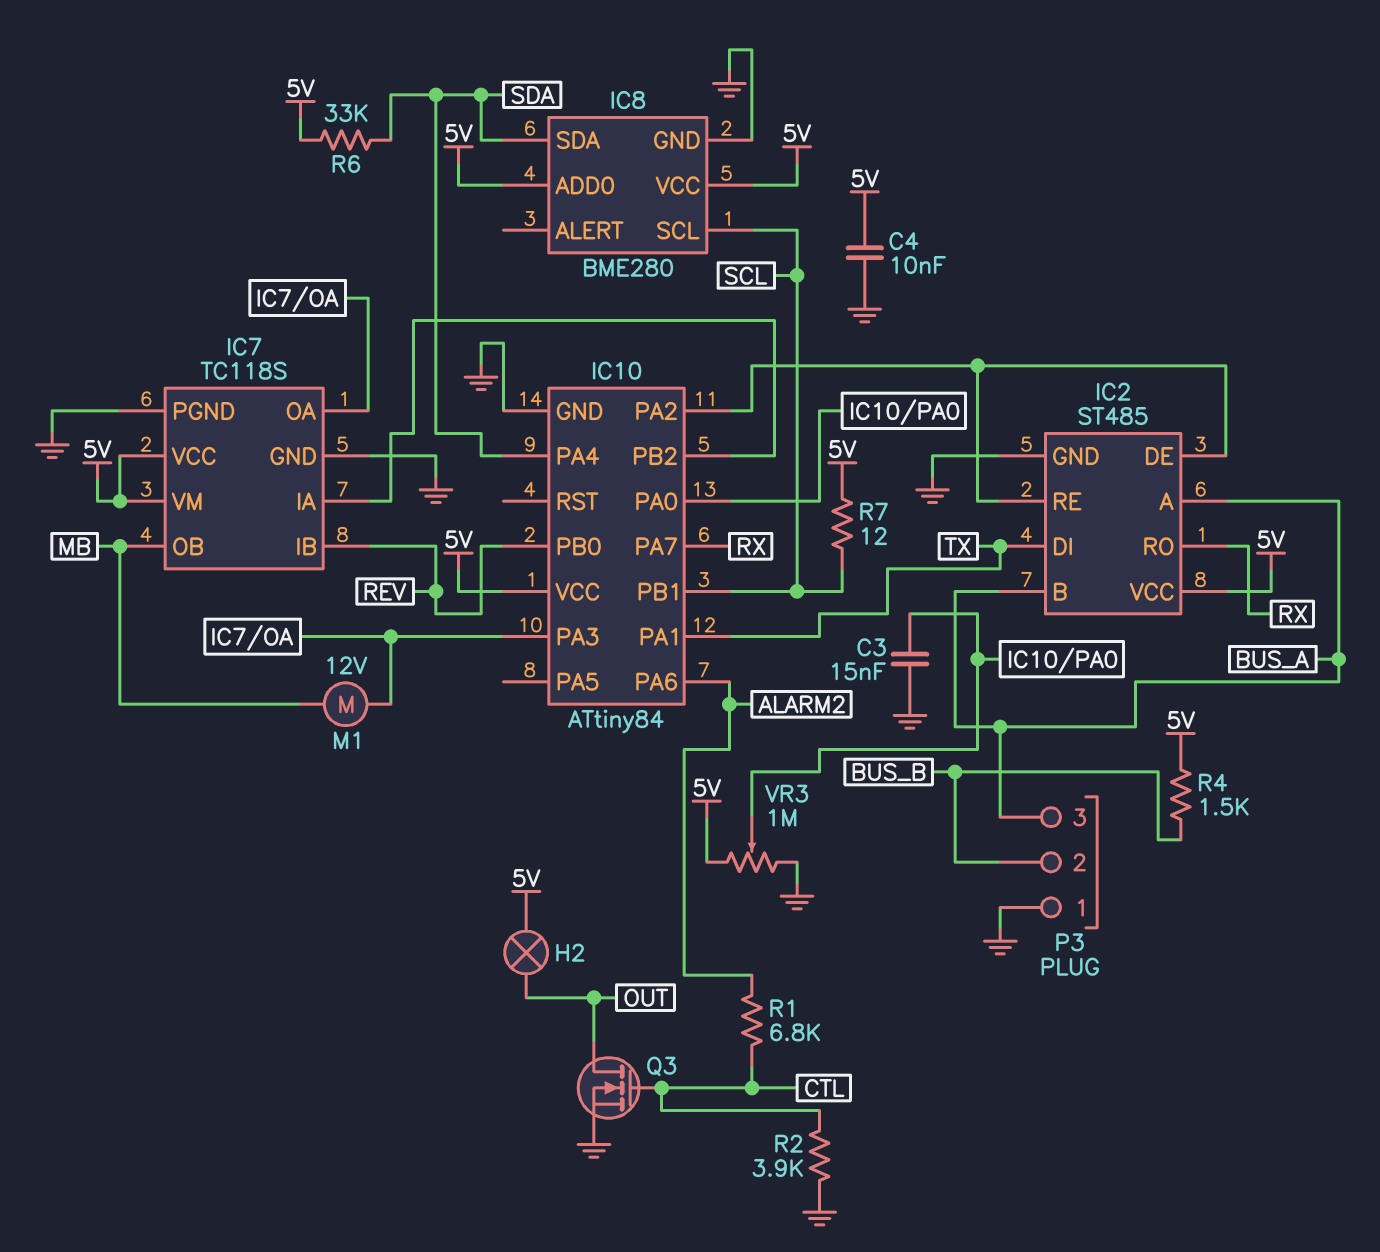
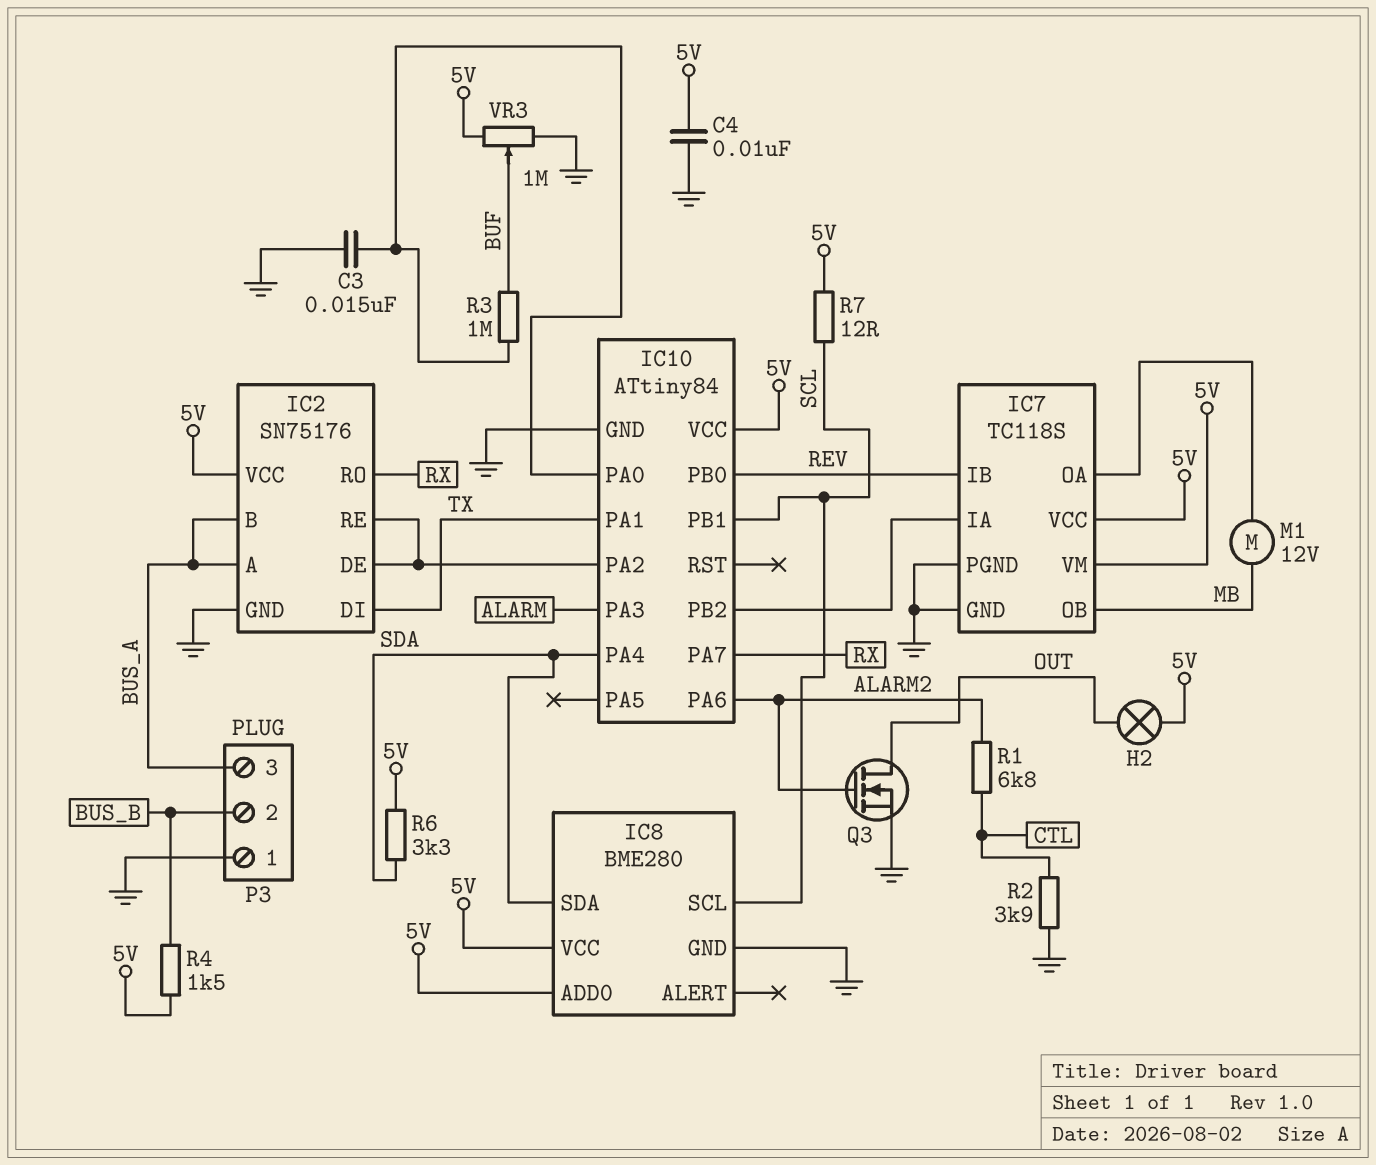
IC2: ST485 -> SN75176
IC10 pin PA3: IC7/OA -> ALARM
Q3: NMOS (G CTL, D OUT, S GND) -> NMOS (G ALARM2, D OUT, S GND)
R3: none -> 1M (BUF, IC10/PA0)
R6: 33k (5V, SDA) -> 3.3k (5V, SDA)
VR3: 1M (5V, GND, wiper IC10/PA0) -> 1M (5V, GND, wiper BUF)

